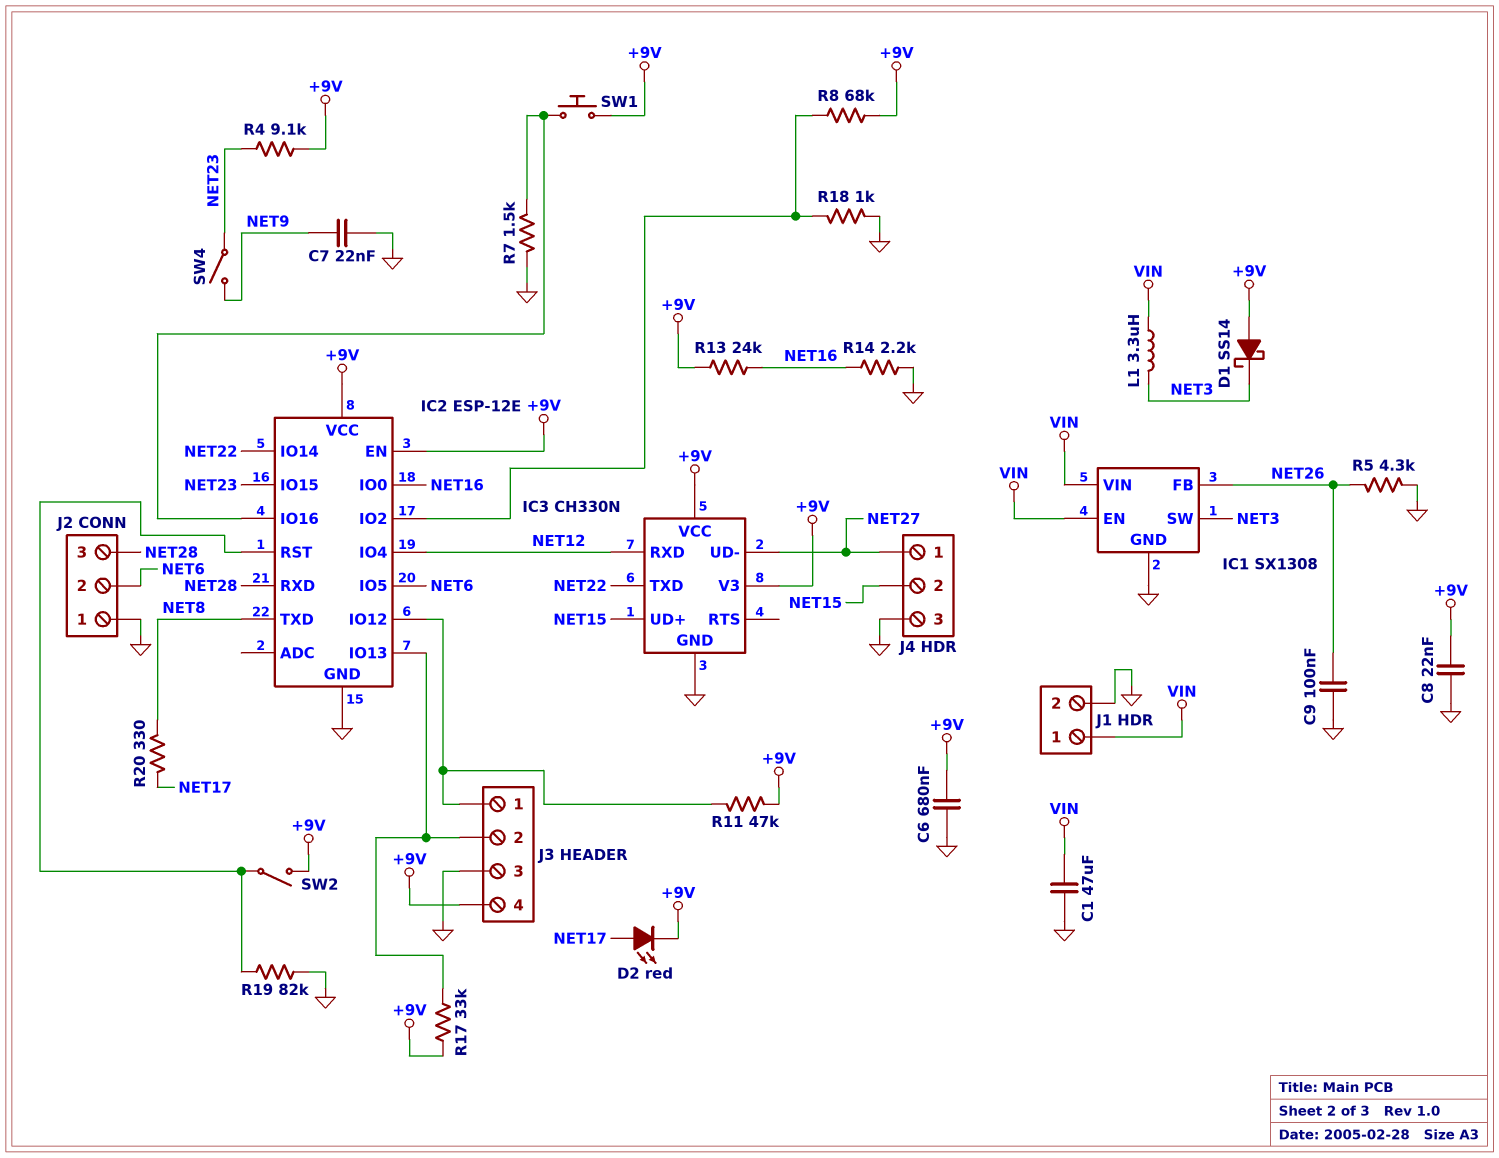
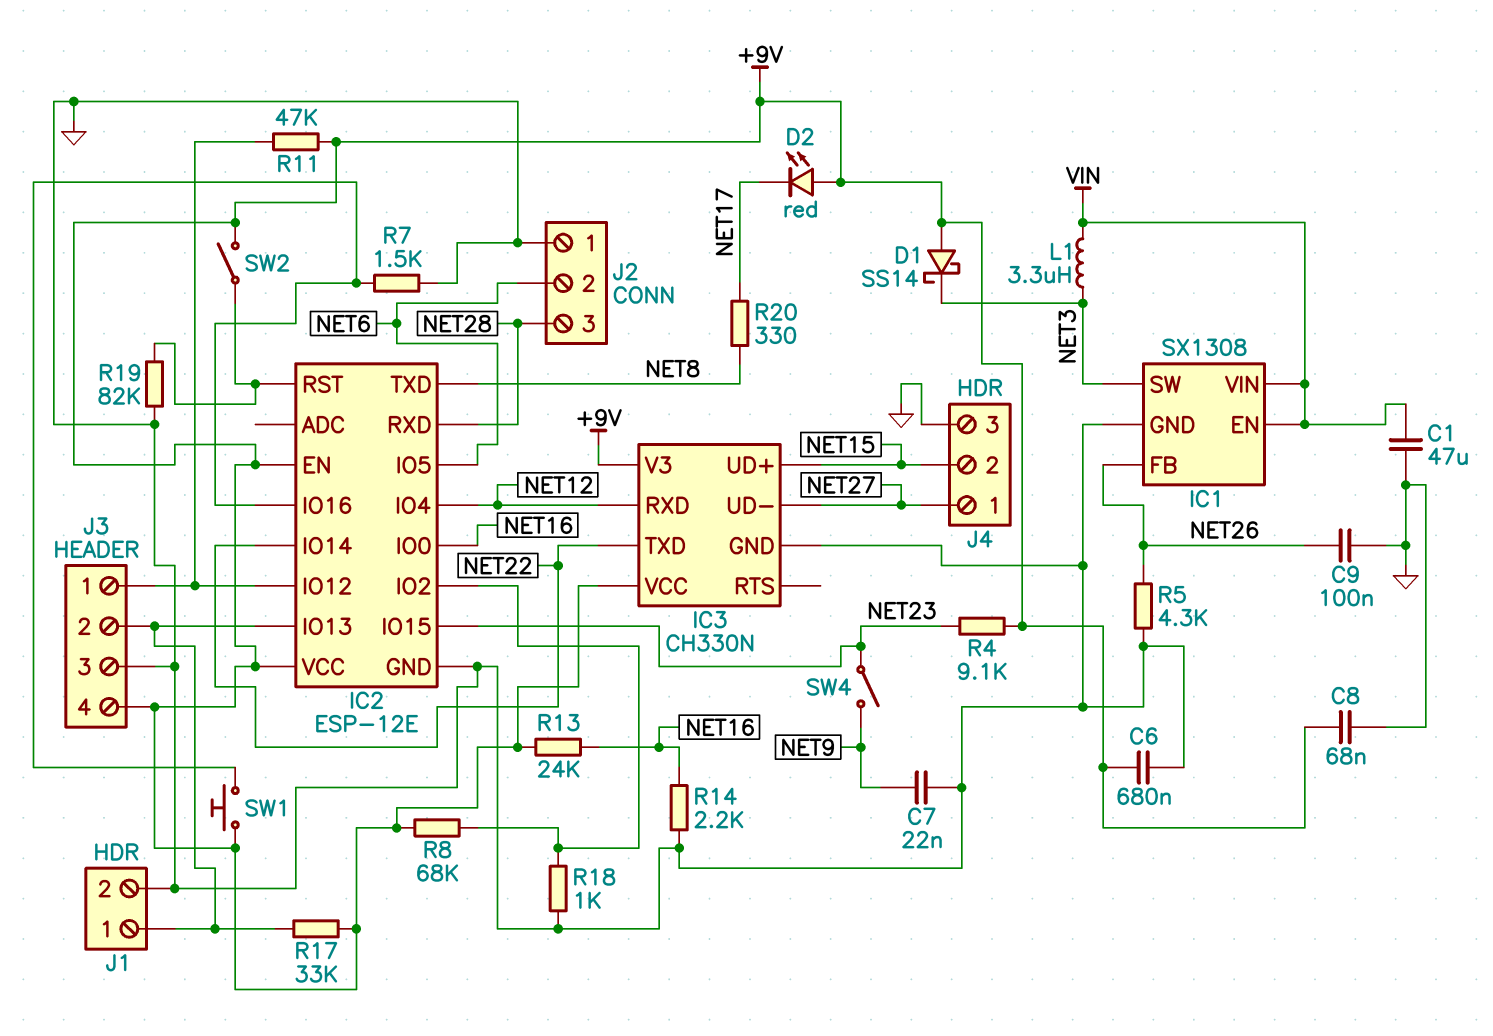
C8: 22nF (+9V, GND) -> 68nF (+9V, GND)
D2: LED red (A NET17, K +9V) -> LED red (A +9V, K NET17)
J1 pin 1: VIN -> IC2/IO13

